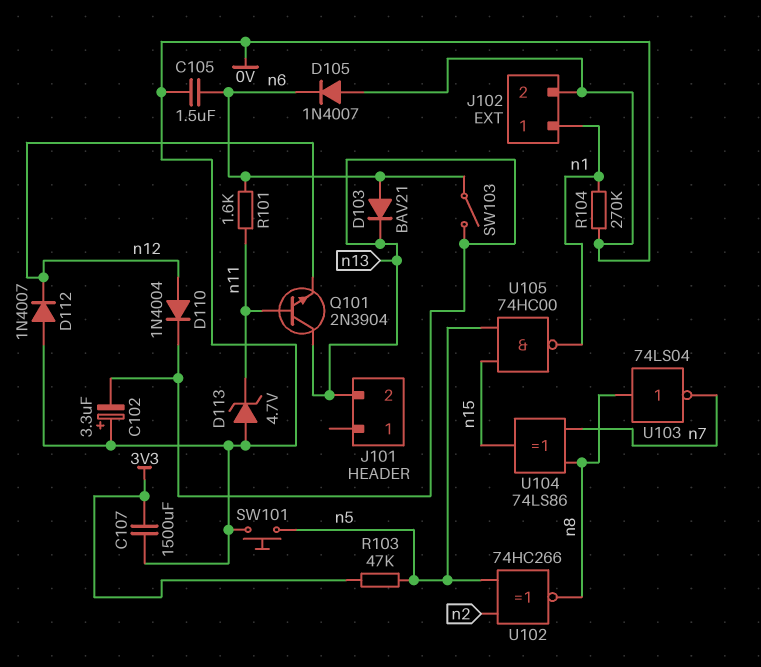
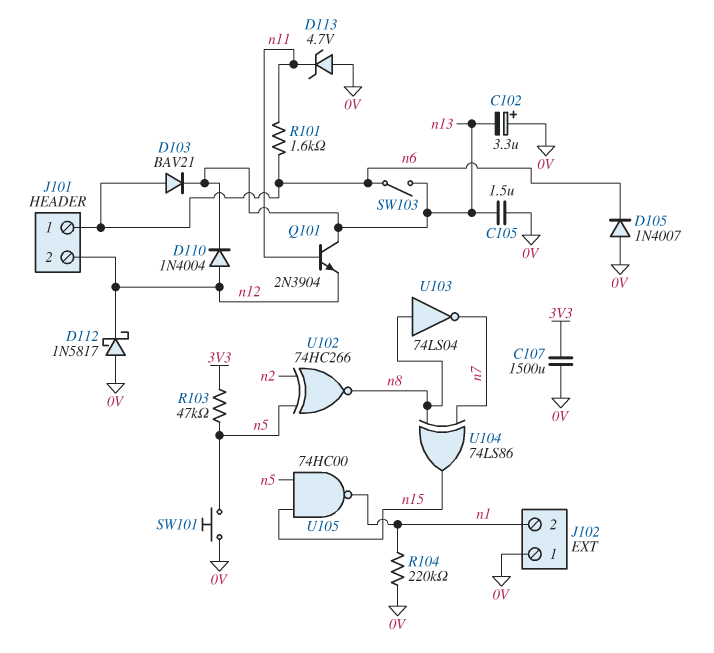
C105: 1.5uF (0V, n6) -> 1.5uF (0V, n13)
D112: diode 1N4007 (A 0V, K n12) -> schottky 1N5817 (A 0V, K n12)
J101 pin 1: none -> n6
J101 pin 2: n13 -> n12
J102 pin 1: n1 -> 0V
J102 pin 2: 0V -> n1
R104: 270k (0V, n1) -> 220k (0V, n1)

